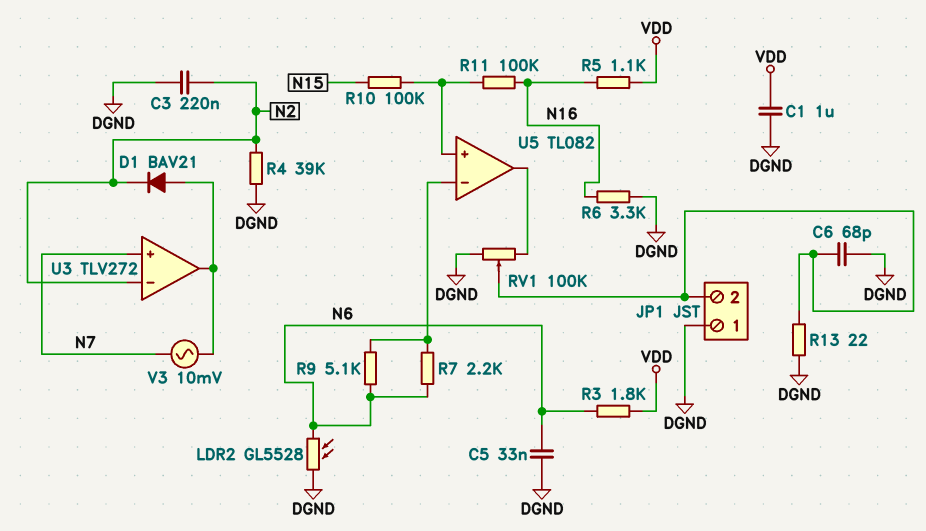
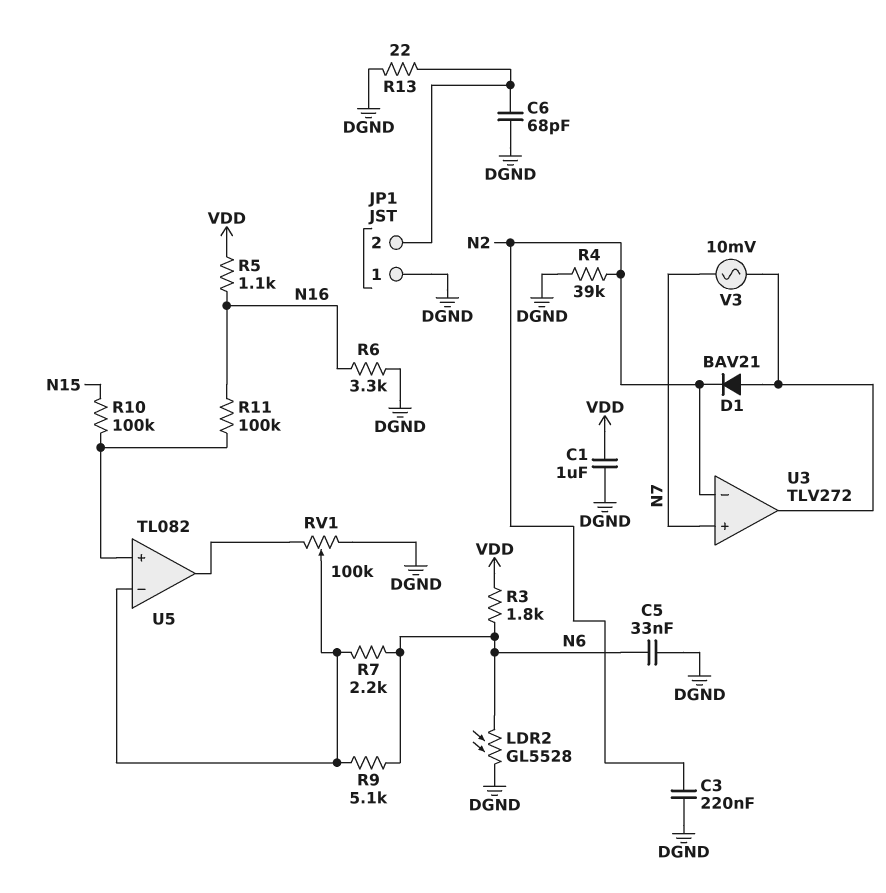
RV1: 100k (DGND, U5/out, wiper JP1/2) -> 100k (DGND, U5/out, wiper U5/in-)

